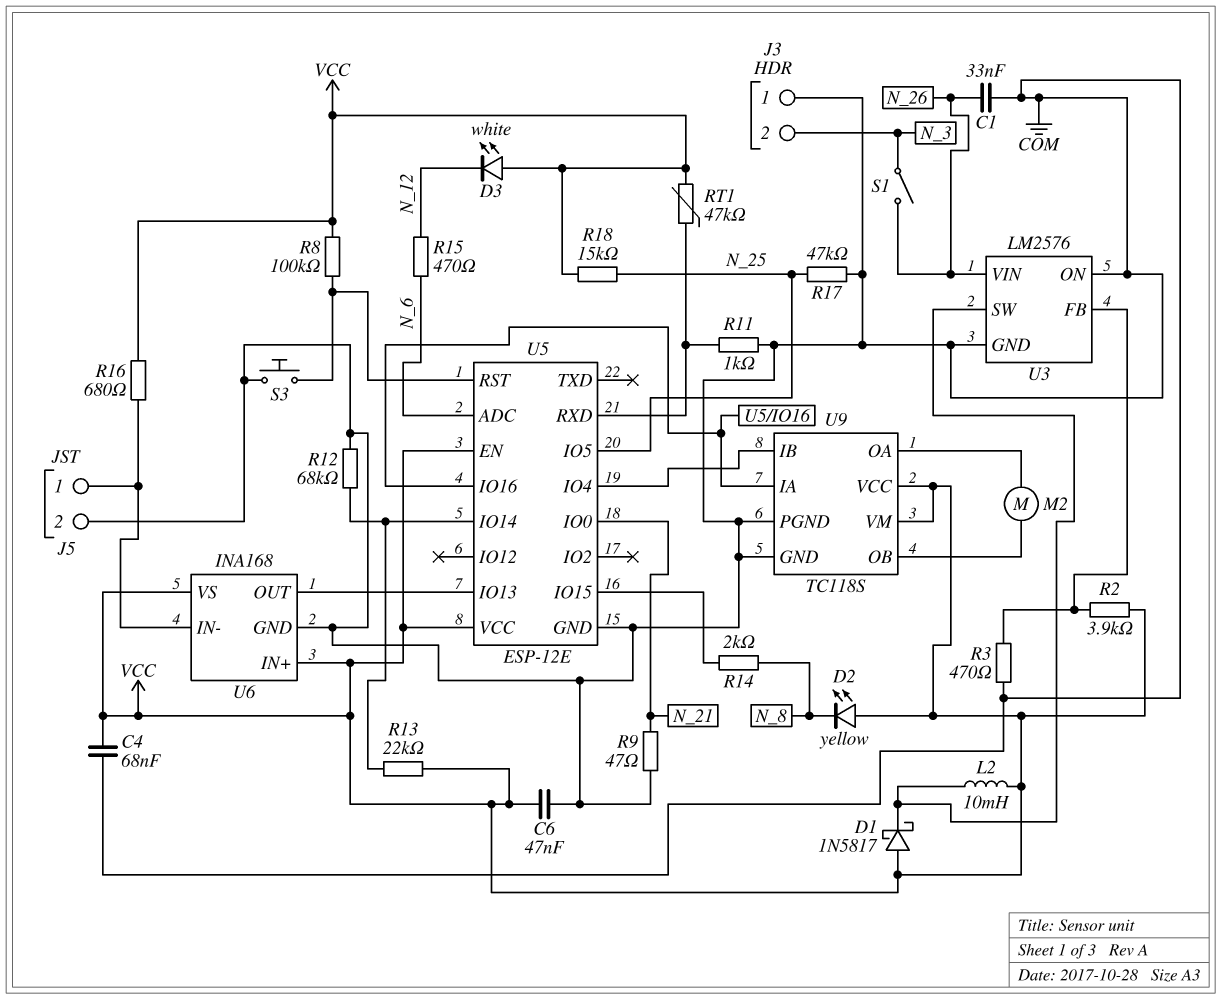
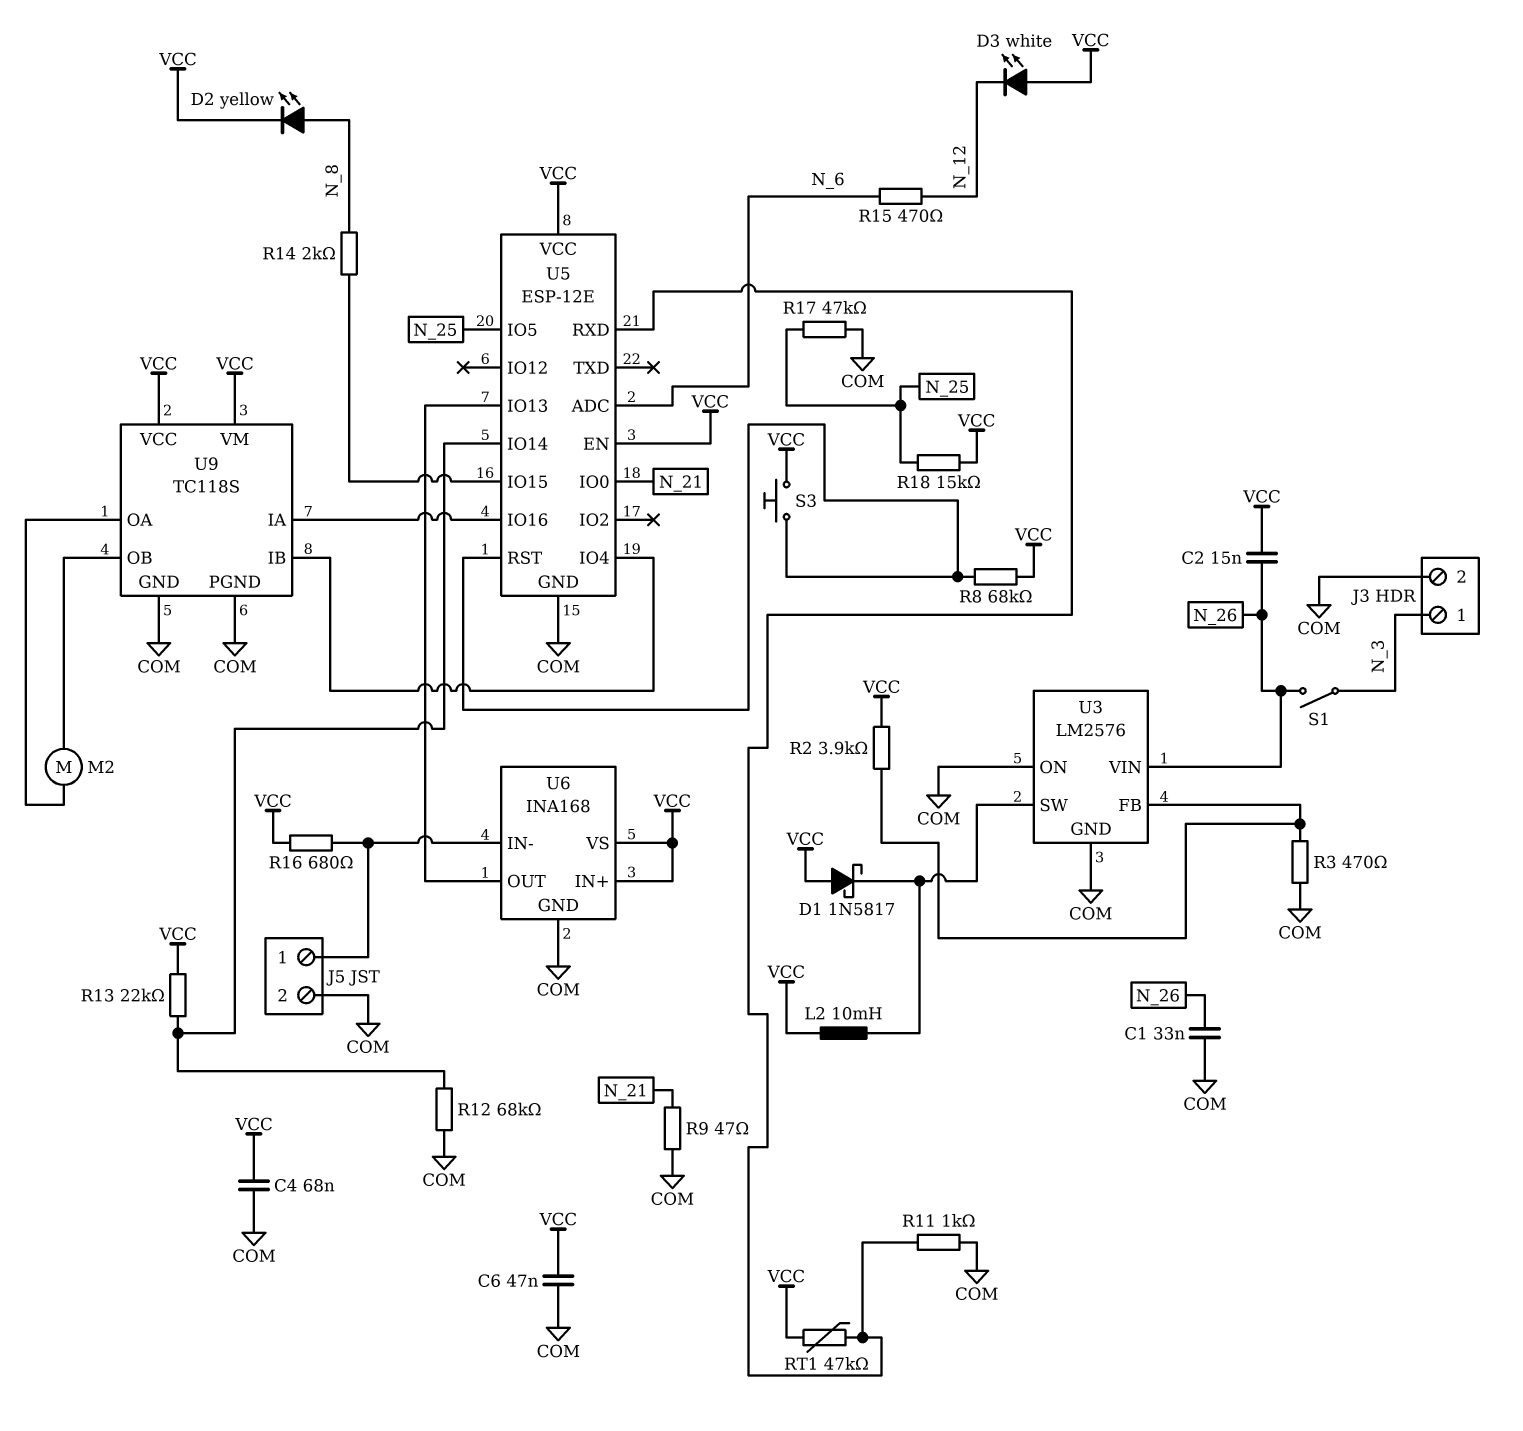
C2: none -> 15nF (N_26, VCC)
D2: LED yellow (A VCC, K N_8) -> LED yellow (A N_8, K VCC)
J3 pin 1: COM -> N_3
J3 pin 2: N_3 -> COM
R8: 100k (U5/RST, VCC) -> 68k (U5/RST, VCC)
S3: button (COM, U5/RST) -> button (U5/RST, VCC)

